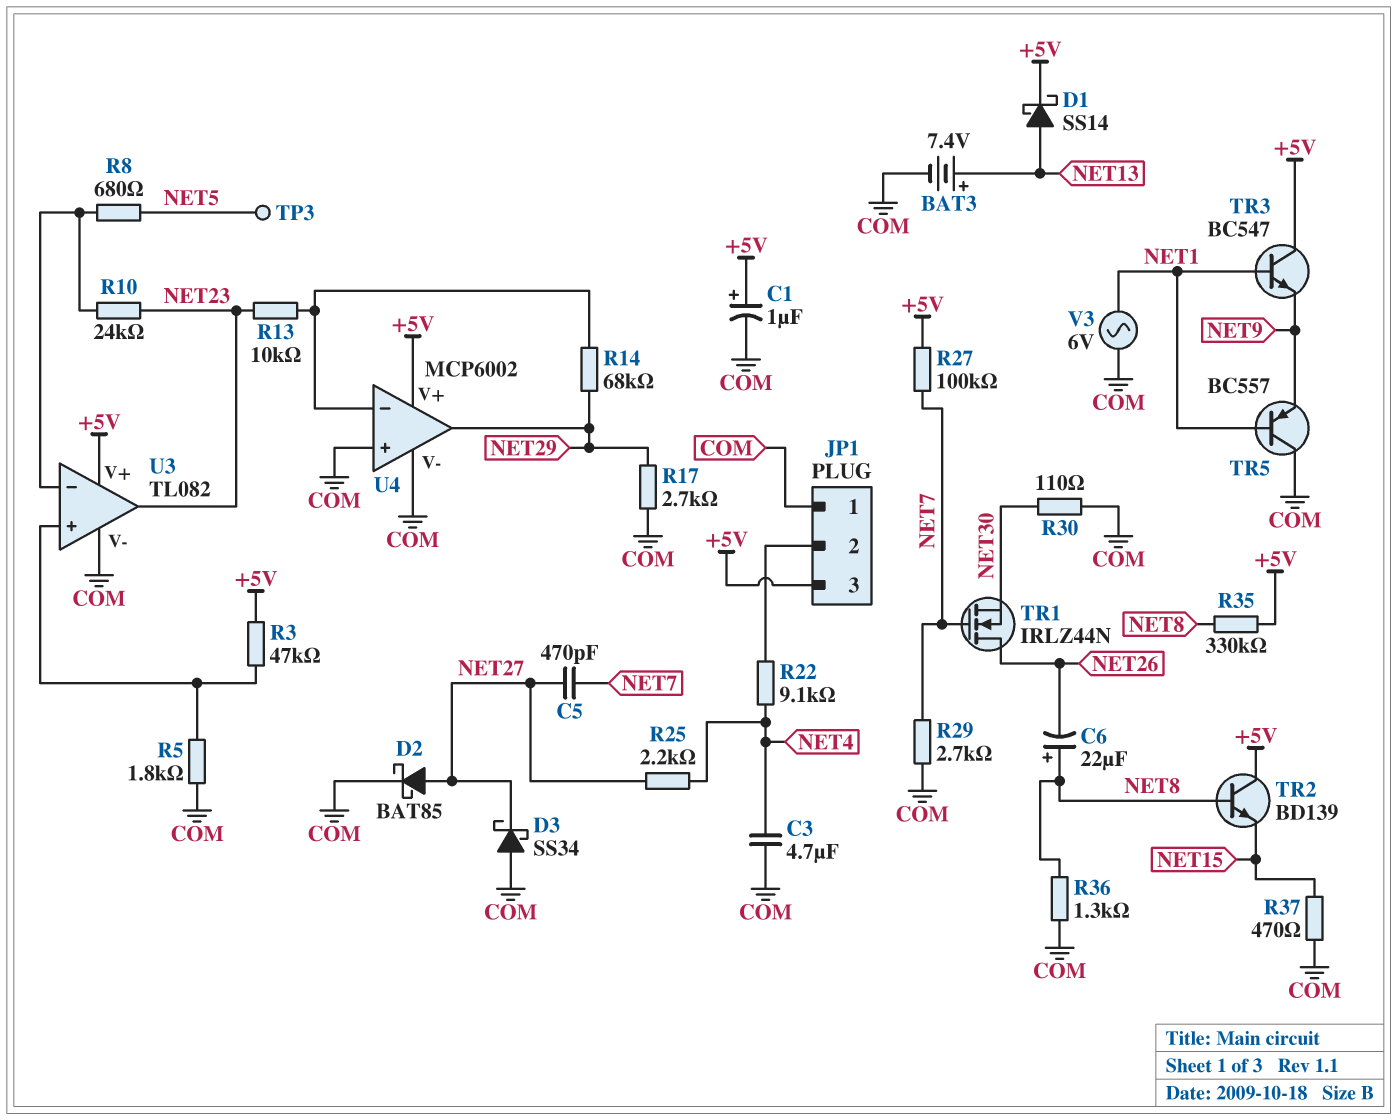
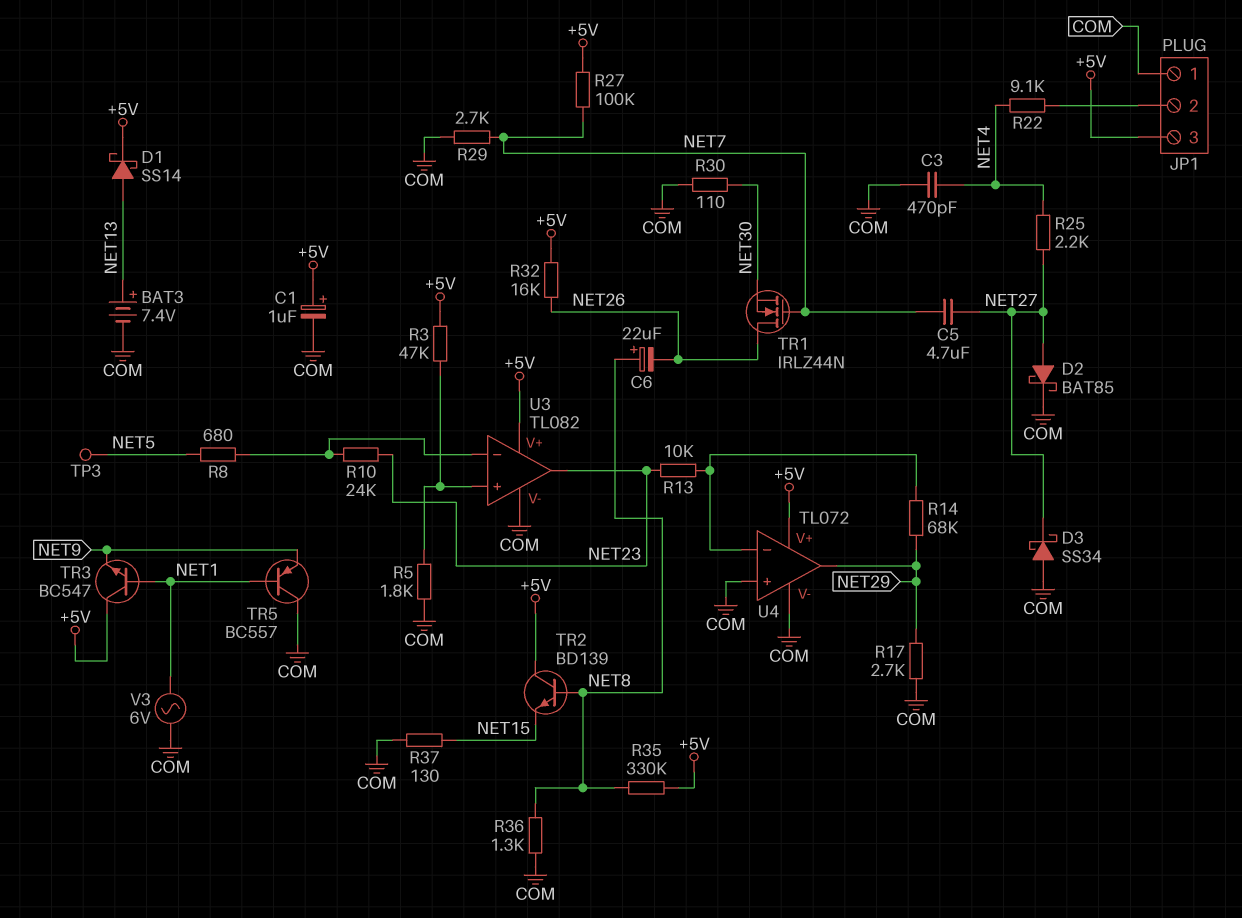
C3: 4.7uF (COM, NET4) -> 470pF (COM, NET4)
C5: 470pF (NET7, NET27) -> 4.7uF (NET7, NET27)
R32: none -> 16k (+5V, NET26)
R37: 470 (COM, NET15) -> 130 (COM, NET15)
U4: MCP6002 -> TL072

